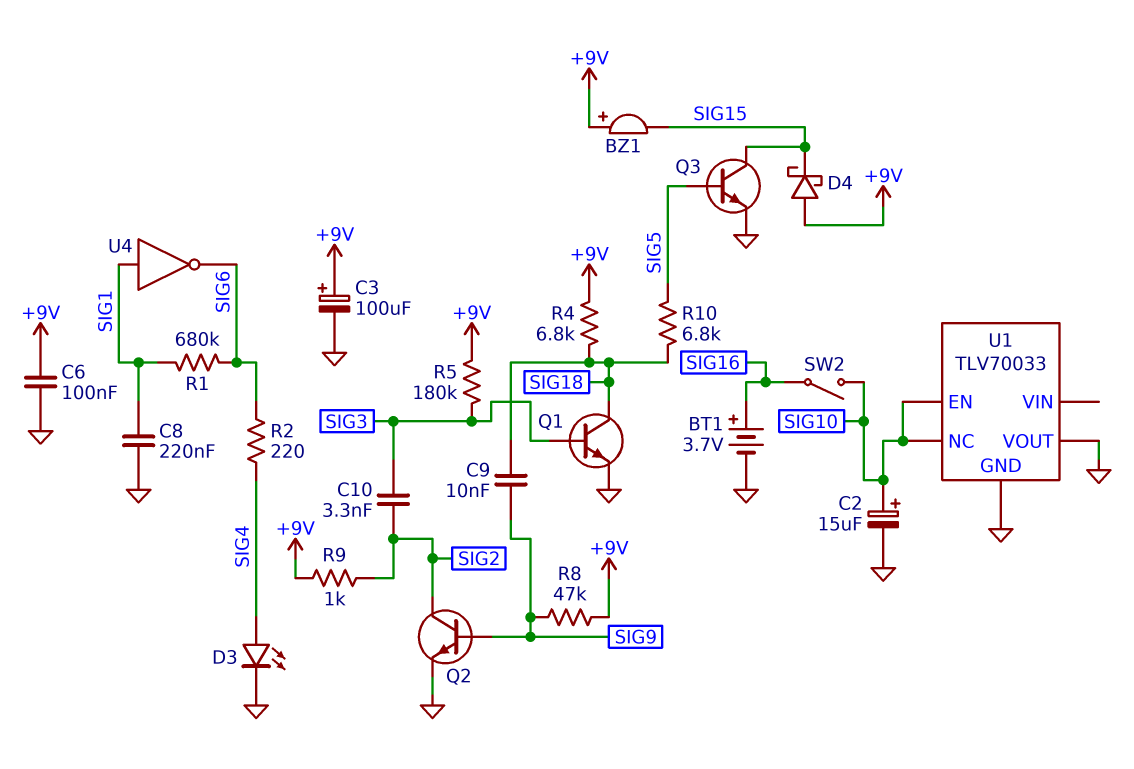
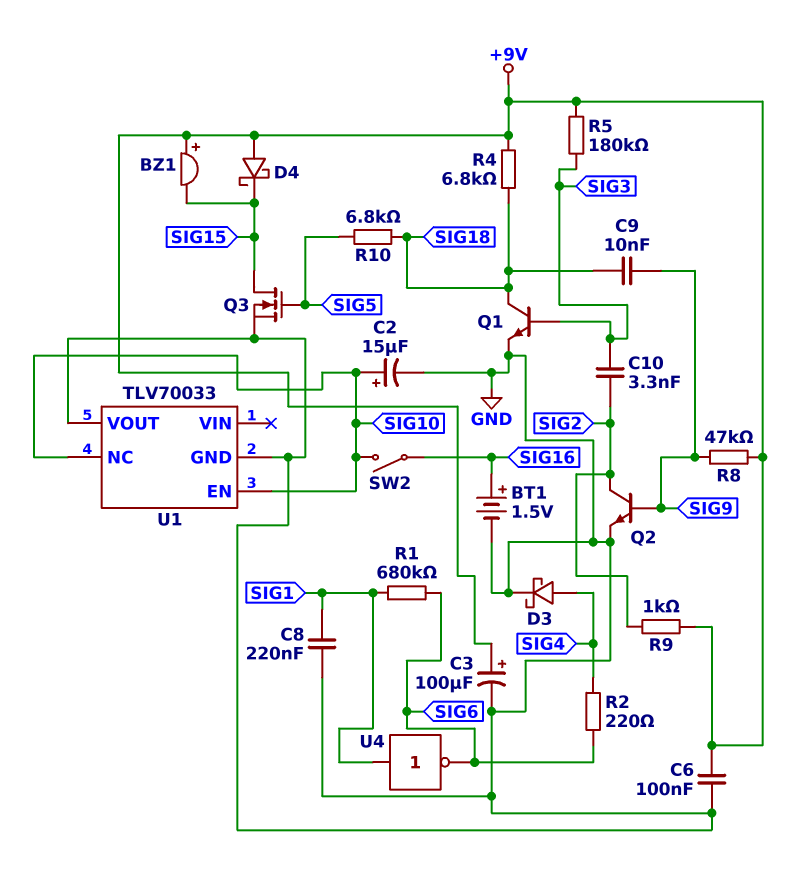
BT1: 3.7V (plus SIG16, minus GND) -> 1.5V (plus SIG16, minus GND)
D3: LED (A SIG4, K GND) -> schottky (A SIG4, K GND)
Q3: NPN (B SIG5, C SIG15, E GND) -> NMOS (G SIG5, D SIG15, S GND)

